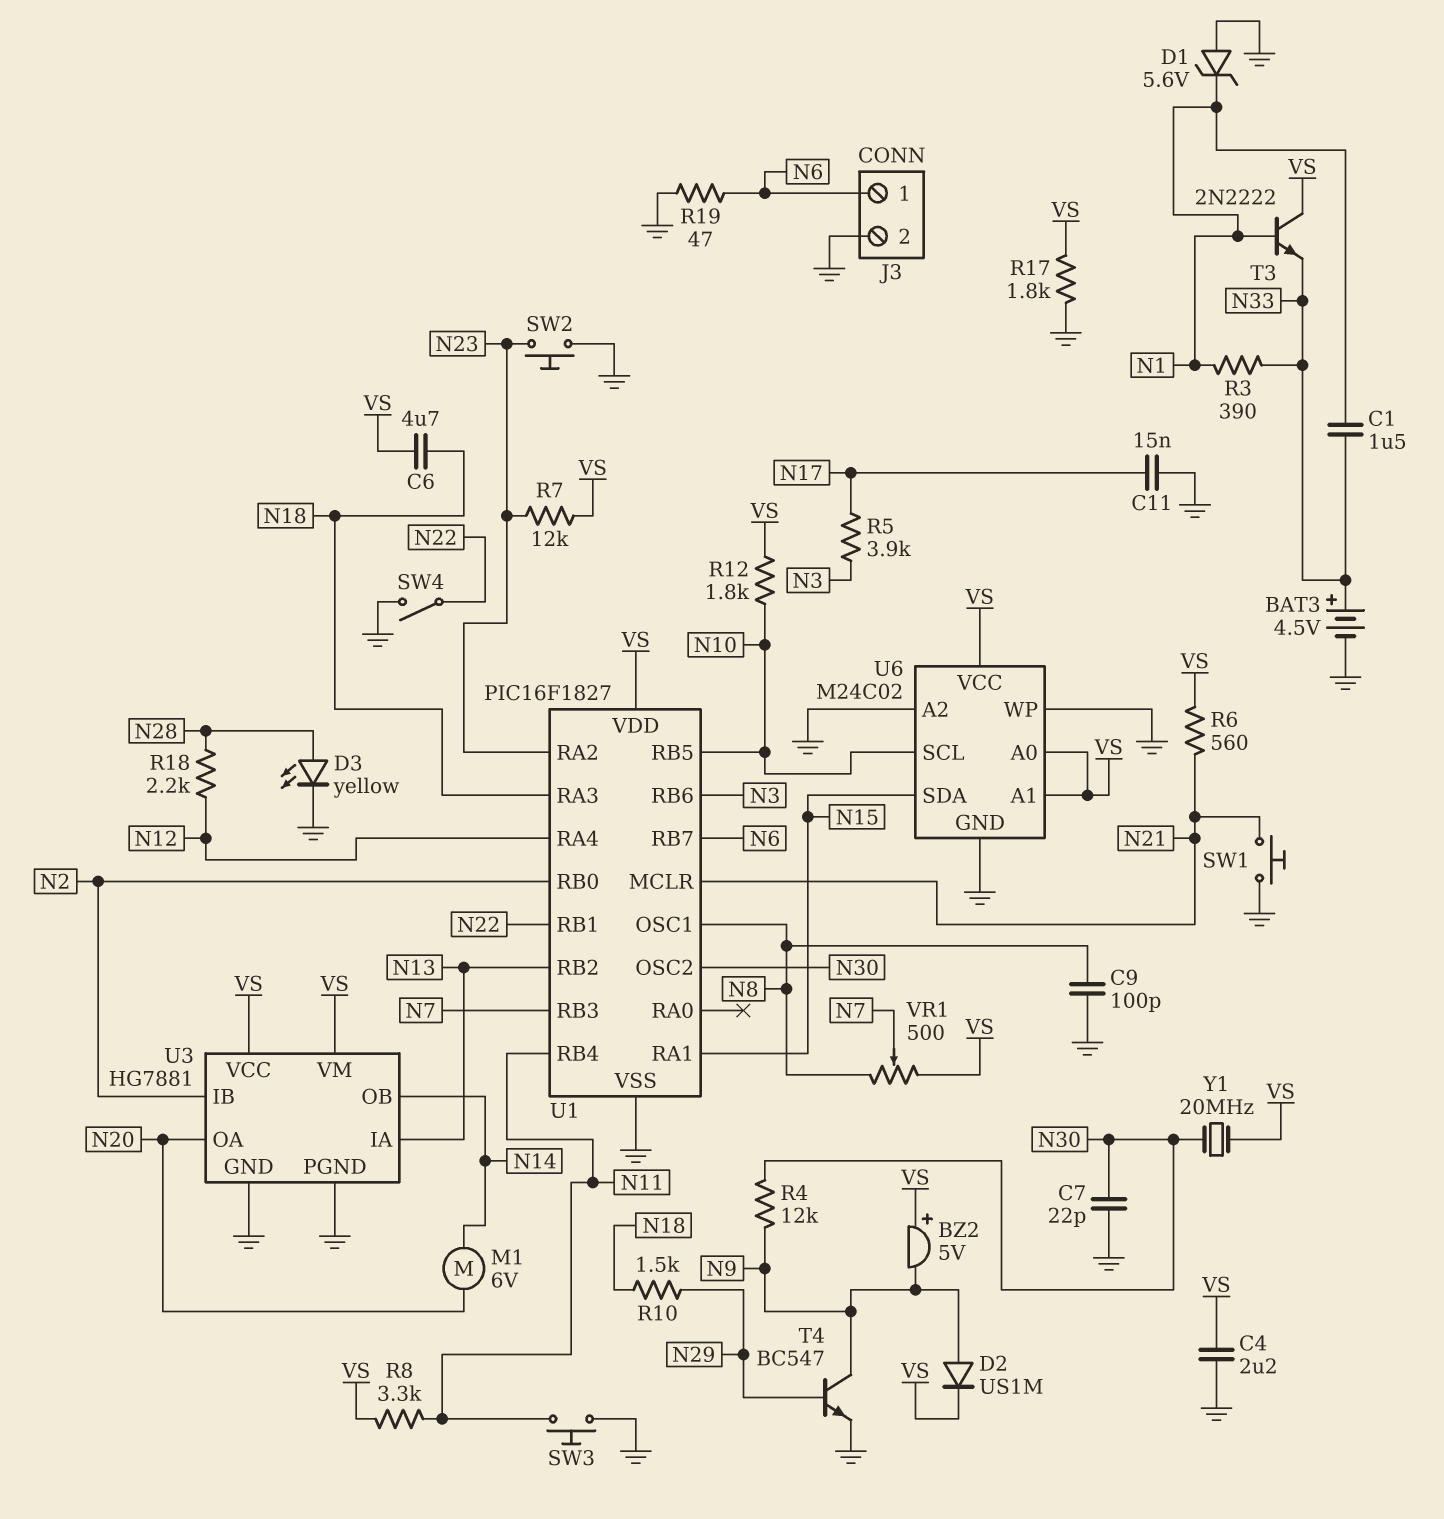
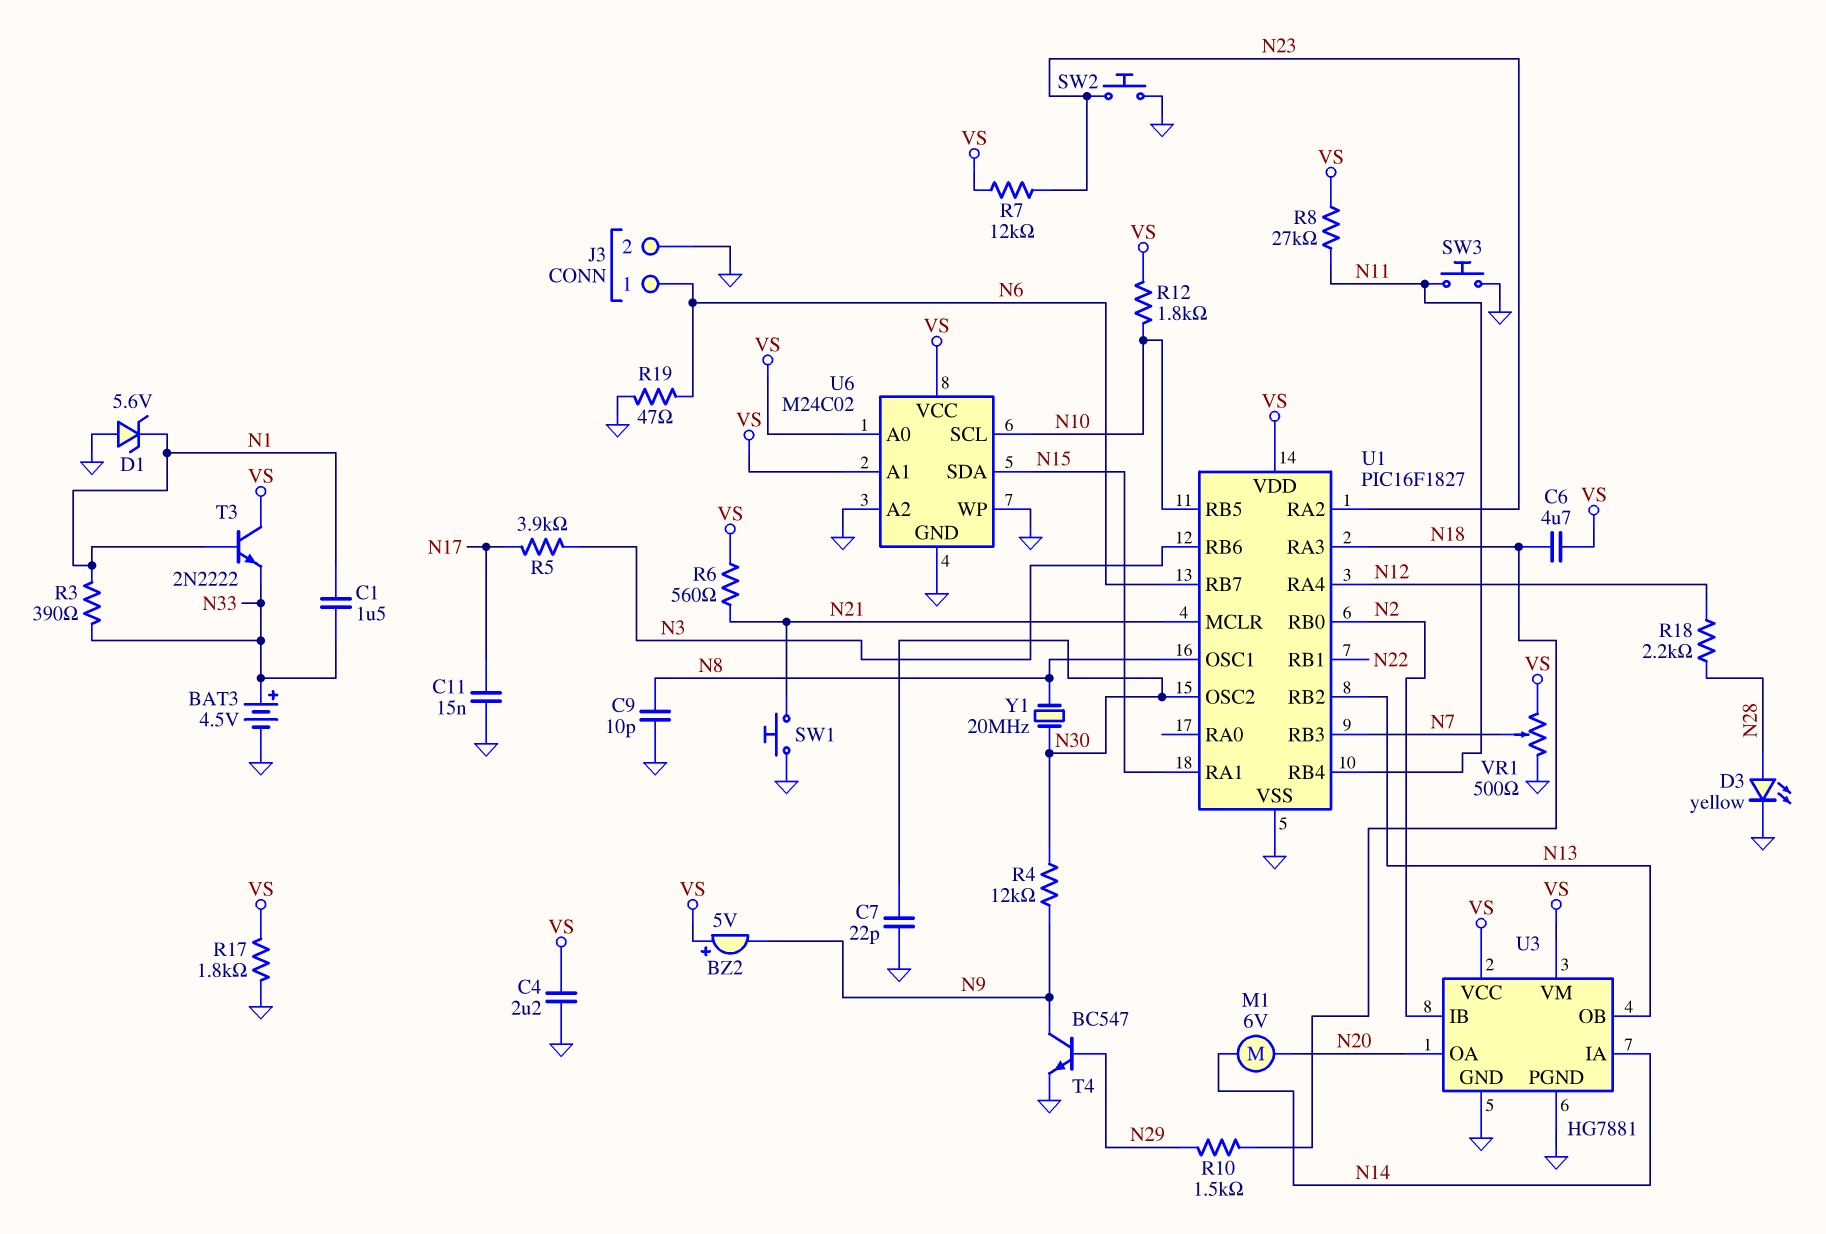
C9: 100pF (GND, N8) -> 10pF (GND, N8)
D2: diode US1M (A N9, K VS) -> none
R8: 3.3k (N11, VS) -> 27k (N11, VS)
SW4: switch (GND, N22) -> none
U3 pin IA: N13 -> N14
U3 pin OB: N14 -> N13
VR1: 500 (N8, VS, wiper N7) -> 500 (GND, VS, wiper N7)
Y1: 20MHz (N30, VS) -> 20MHz (N8, N30)

